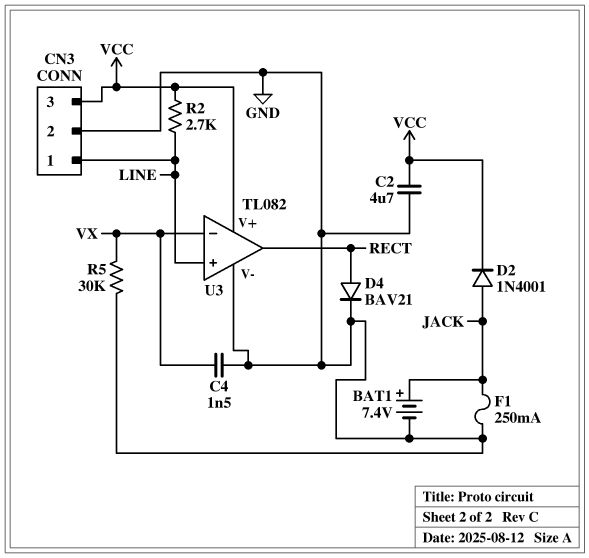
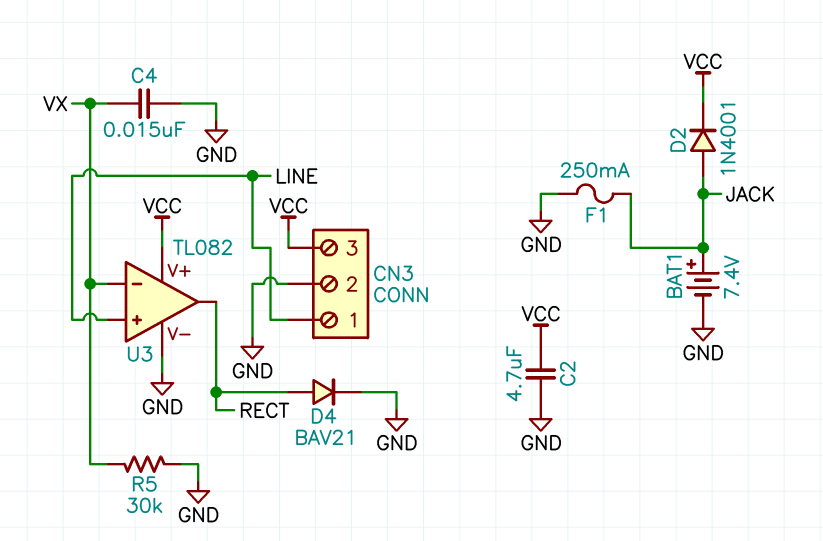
C4: 1.5nF (GND, VX) -> 15nF (GND, VX)
R2: 2.7k (LINE, VCC) -> none

